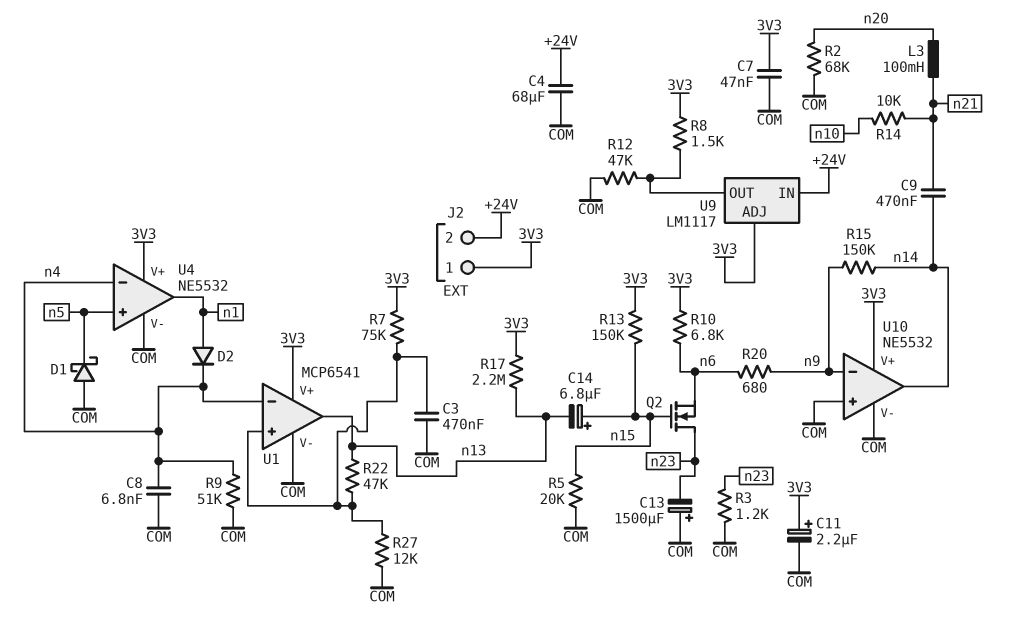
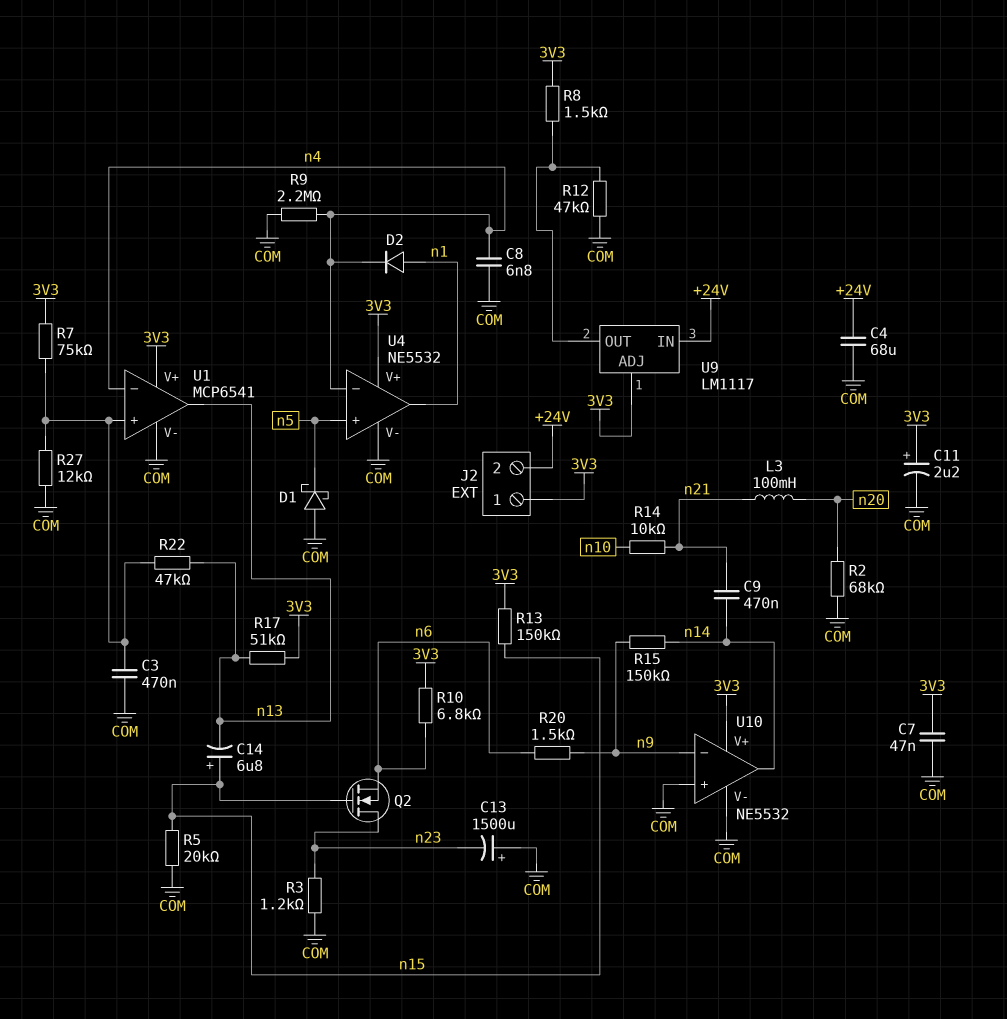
R9: 51k (COM, n4) -> 2.2M (COM, n4)
R17: 2.2M (3V3, n13) -> 51k (3V3, n13)
R20: 680 (n6, n9) -> 1.5k (n6, n9)

